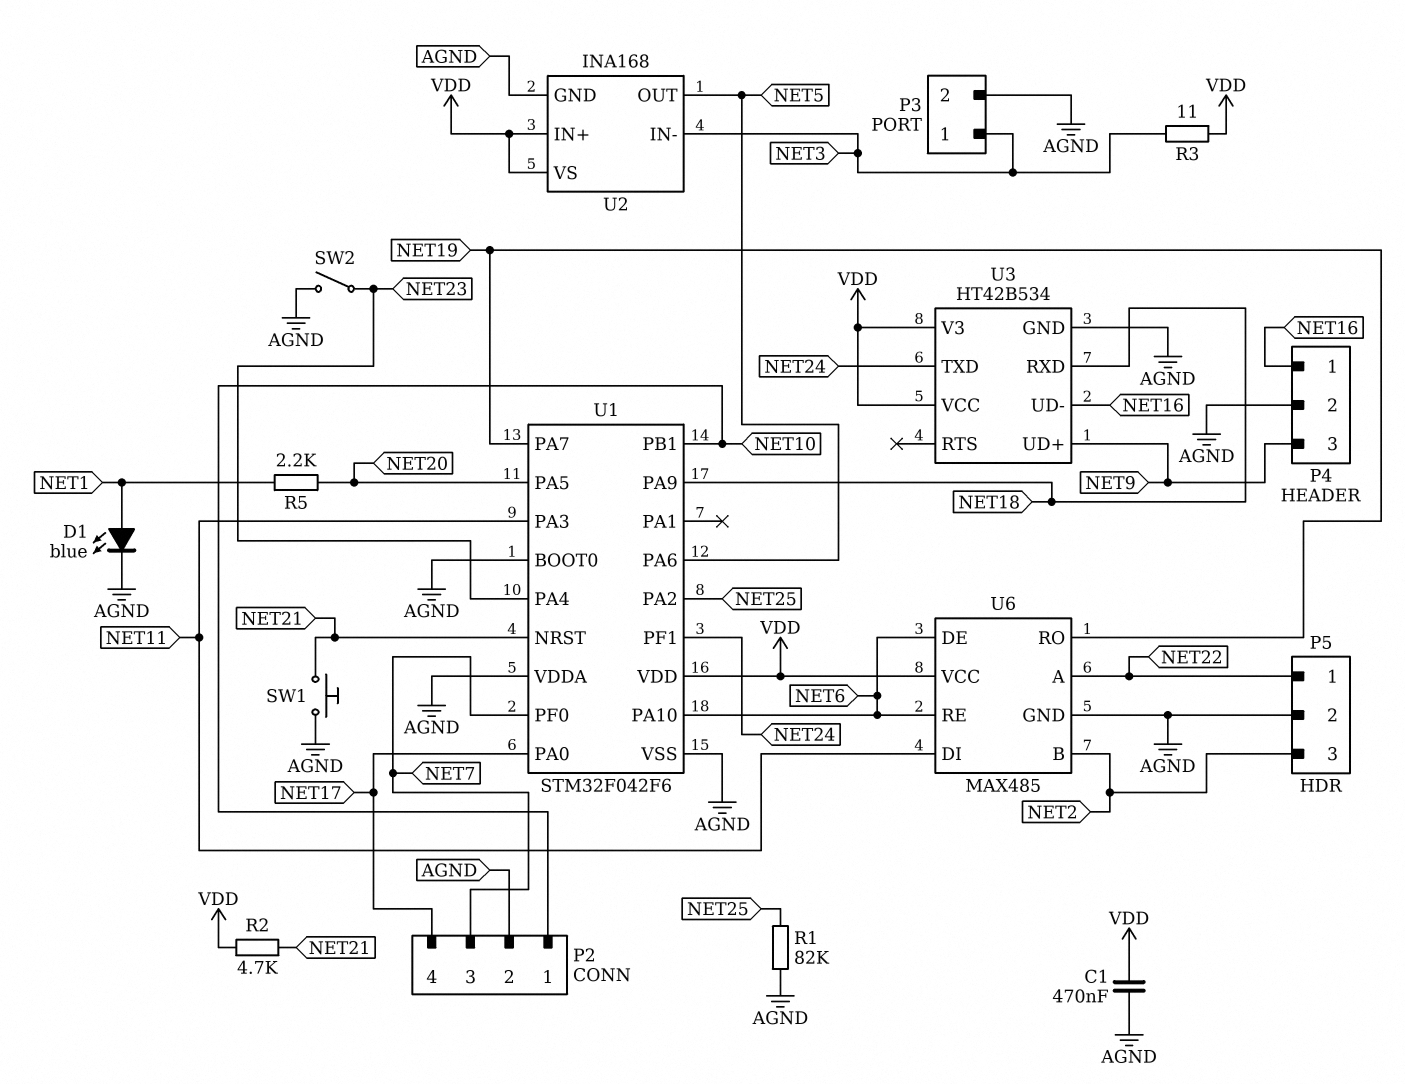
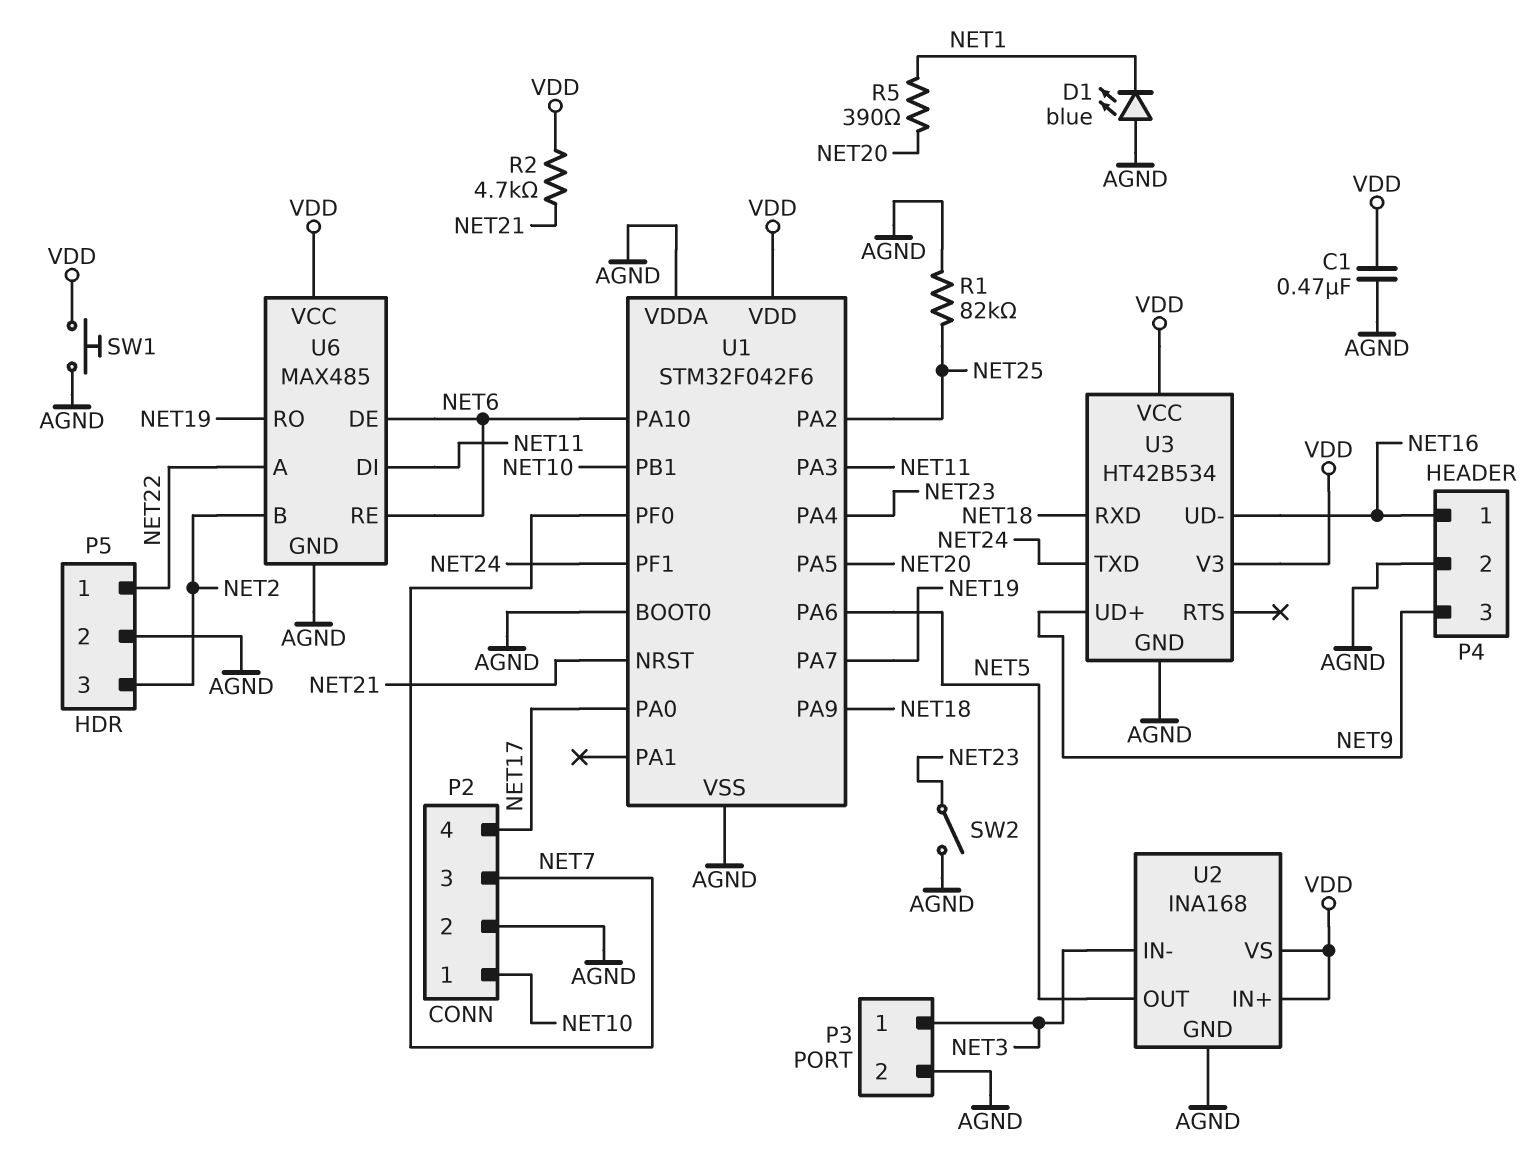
D1: LED blue (A NET1, K AGND) -> LED blue (A AGND, K NET1)
R3: 11 (NET3, VDD) -> none
R5: 2.2k (NET1, NET20) -> 390 (NET1, NET20)
SW1: button (AGND, NET21) -> button (AGND, VDD)

